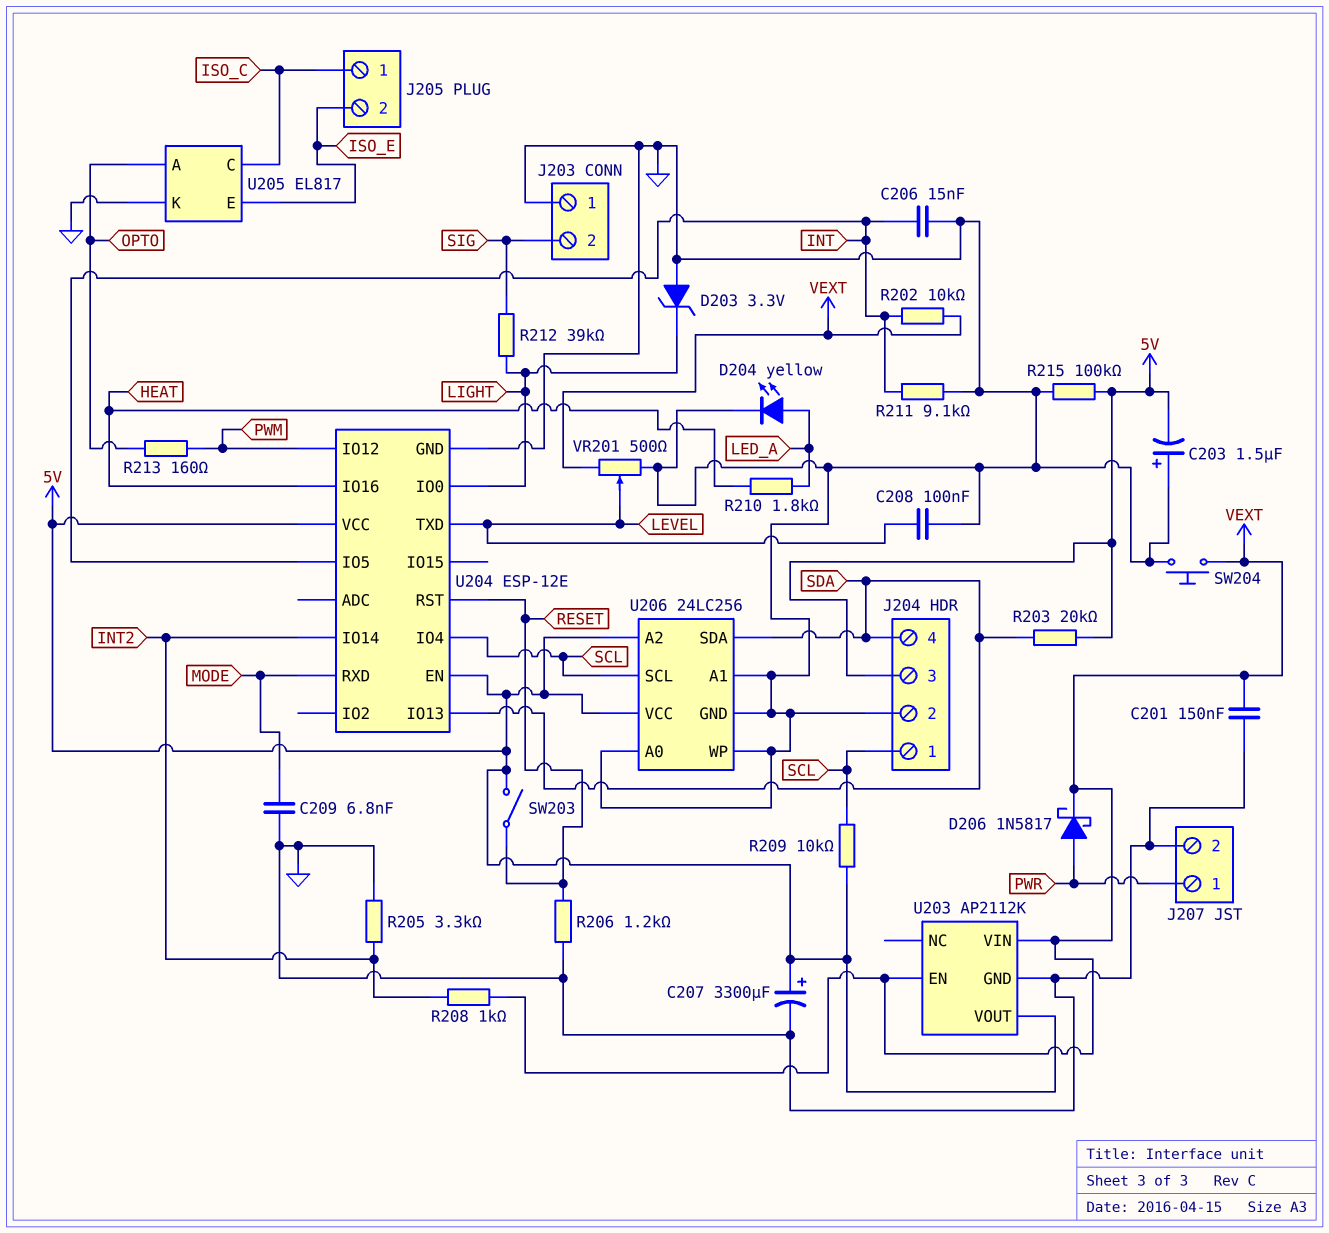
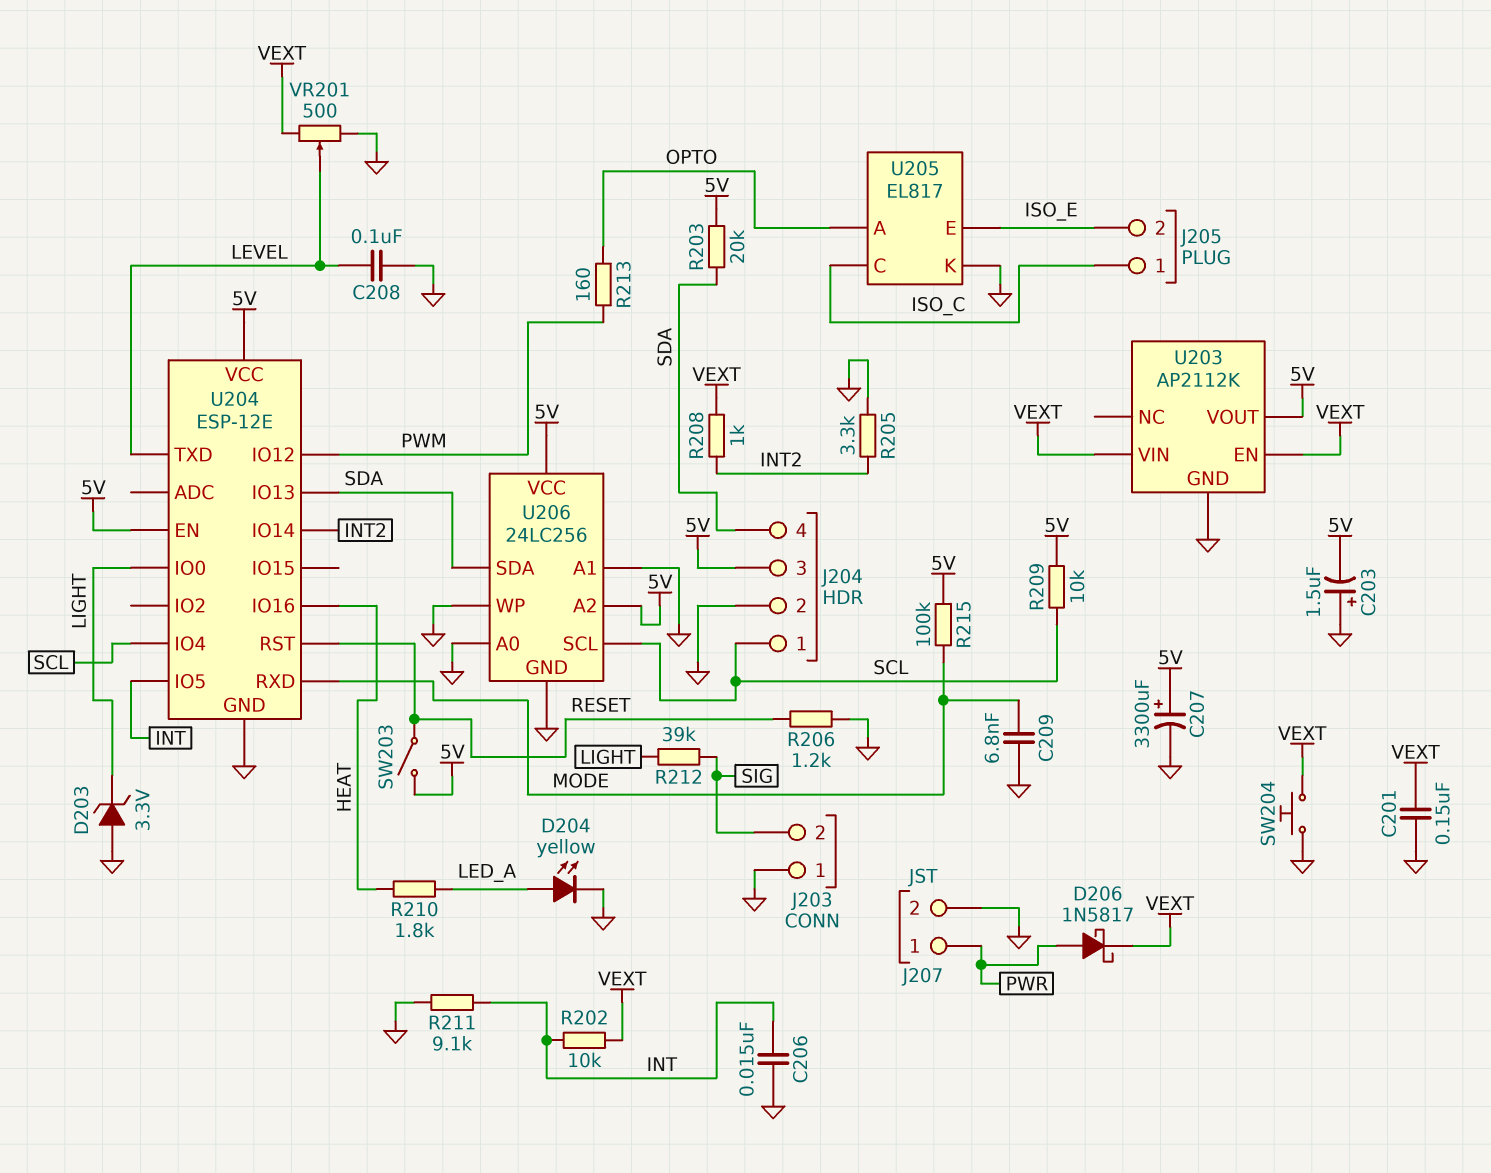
R215: 100k (5V, GND) -> 100k (5V, MODE)

